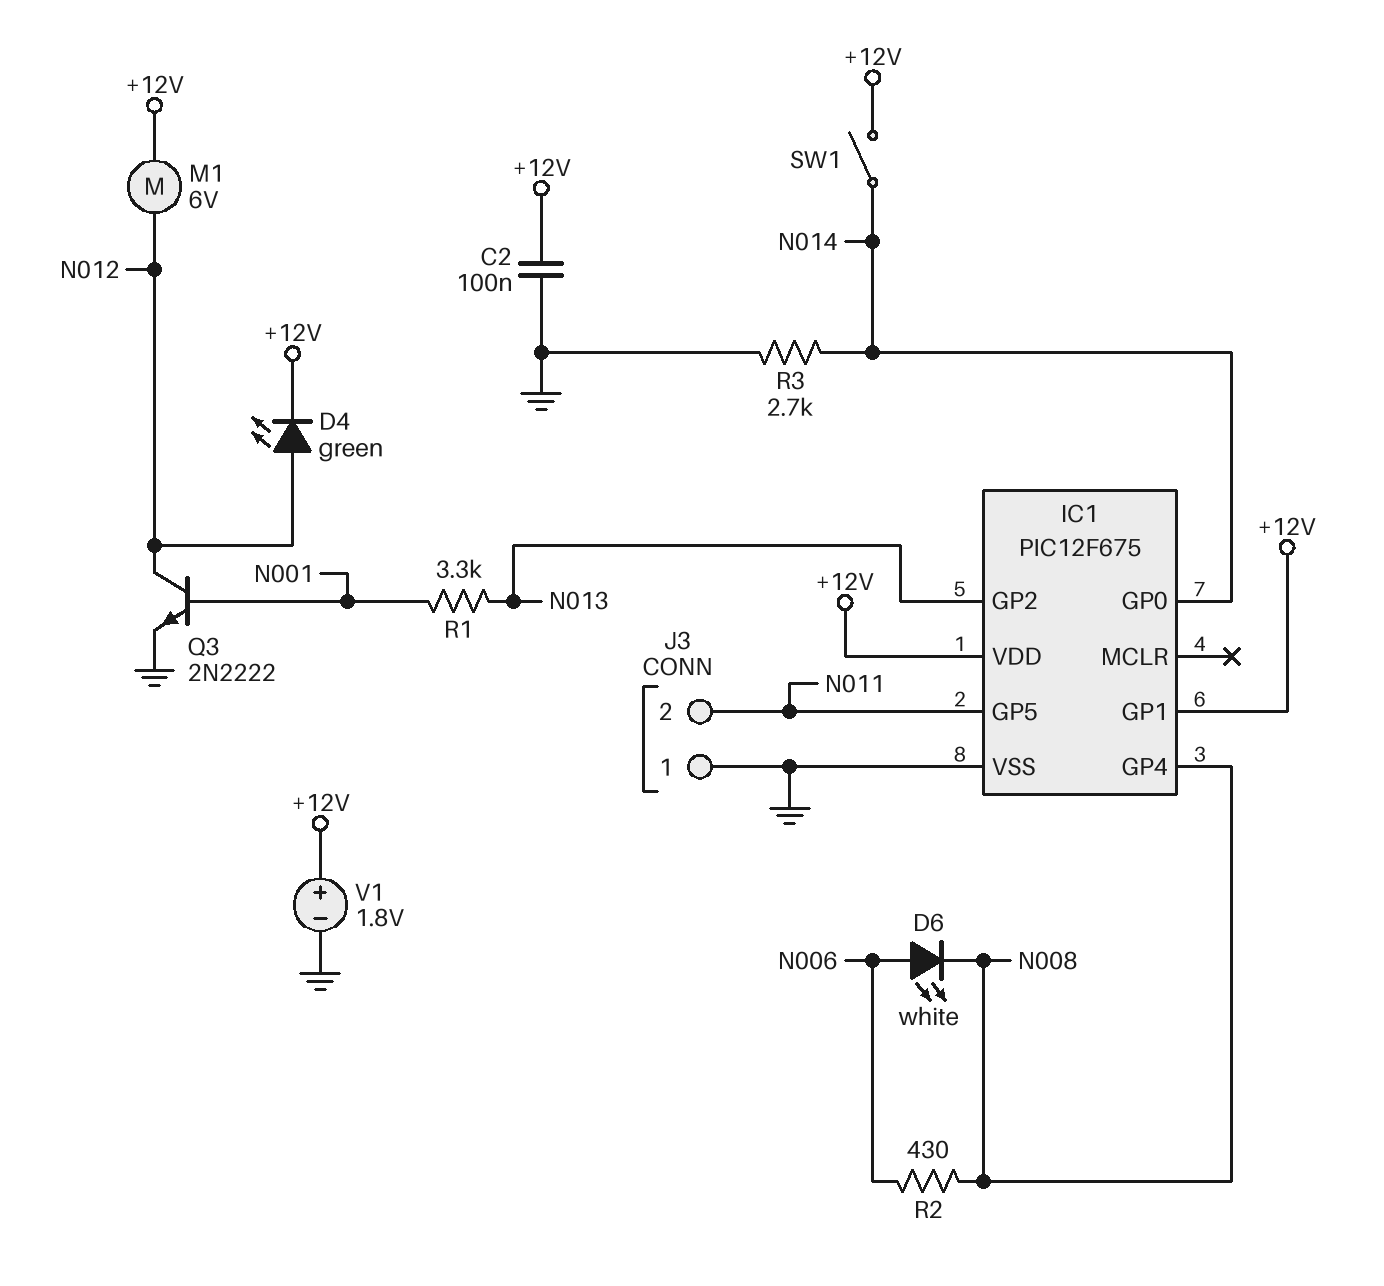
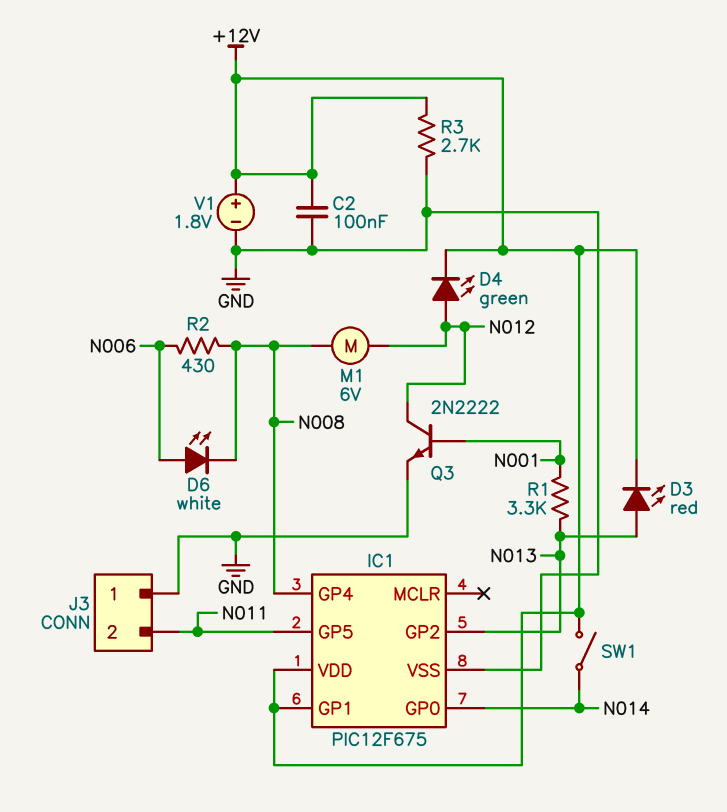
D3: none -> LED red (A N013, K +12V)
M1: motor 6V (+12V, N012) -> motor 6V (N008, N012)
R3: 2.7k (GND, N014) -> 2.7k (+12V, GND)

